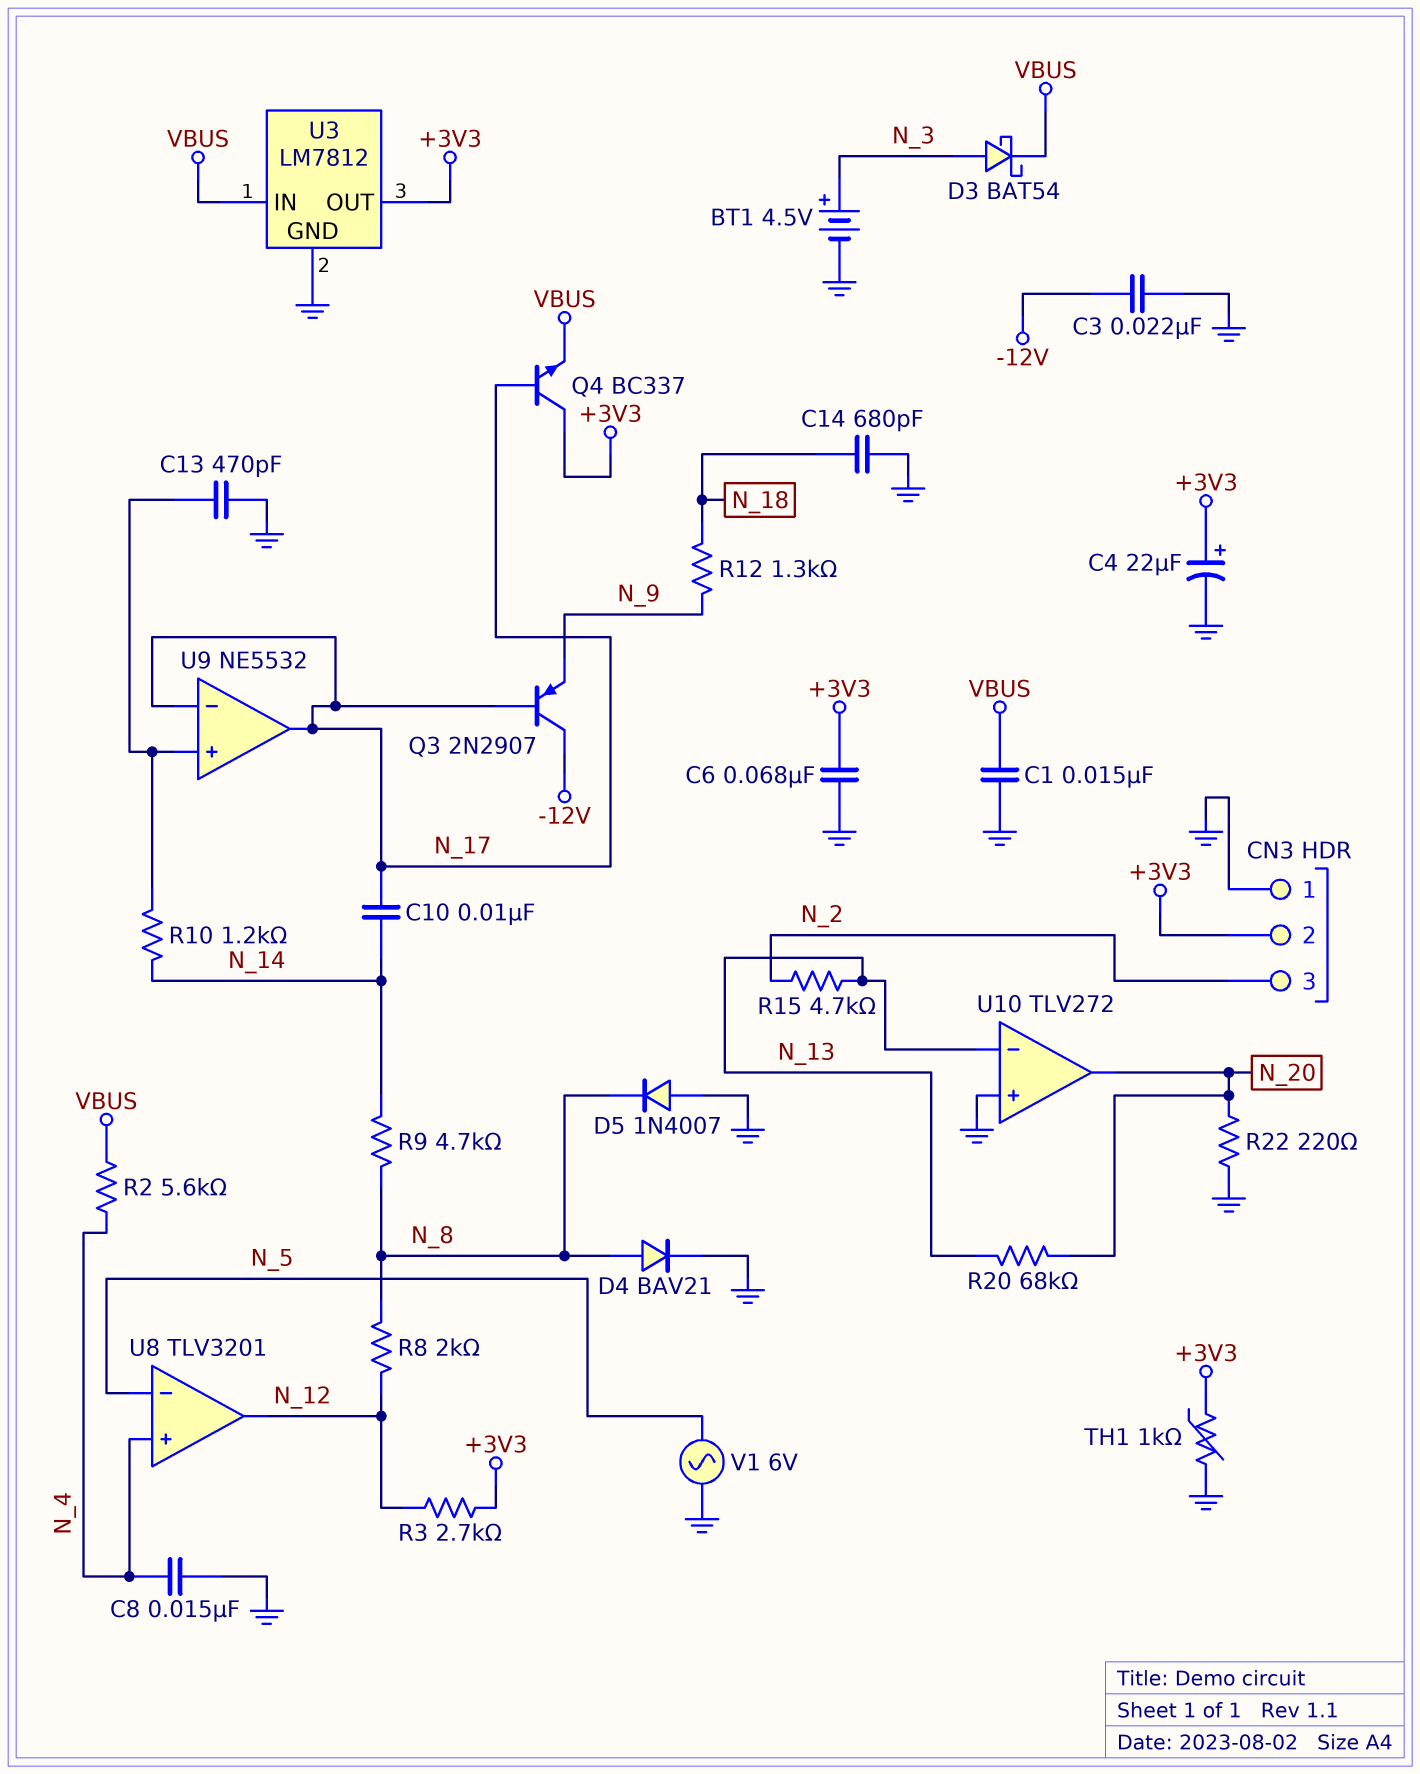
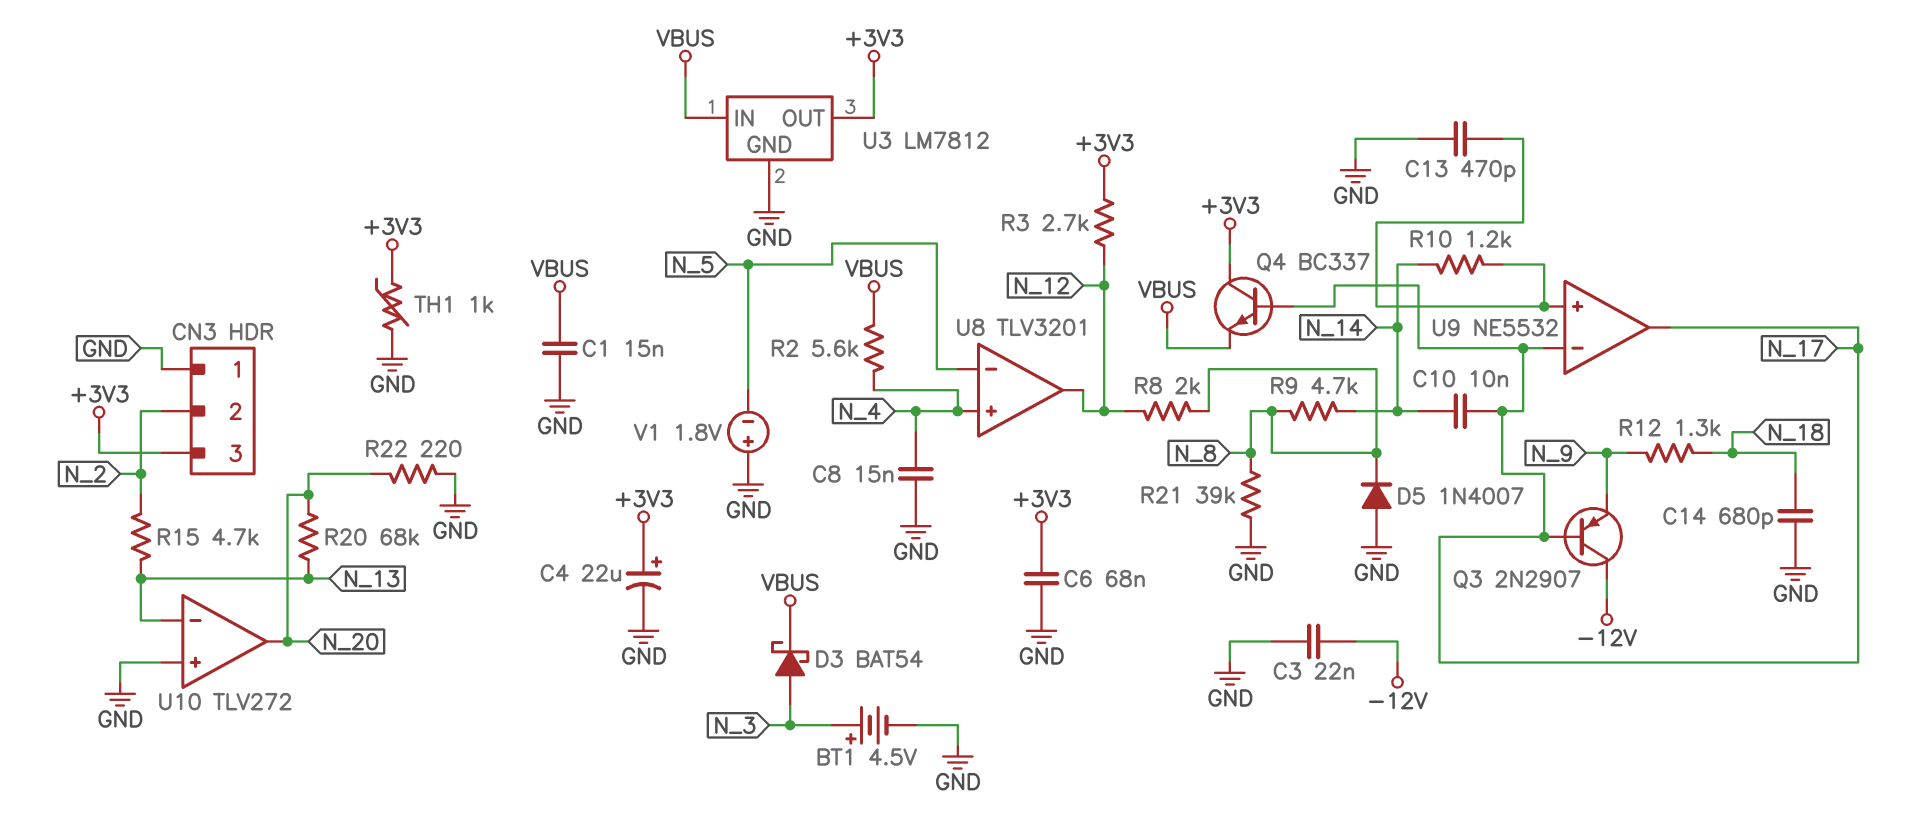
CN3 pin 2: +3V3 -> N_2
CN3 pin 3: N_2 -> +3V3
D4: diode BAV21 (A N_8, K GND) -> none
R21: none -> 39k (GND, N_8)
V1: AC 6V (GND, N_5) -> 1.8V (plus GND, minus N_5)

